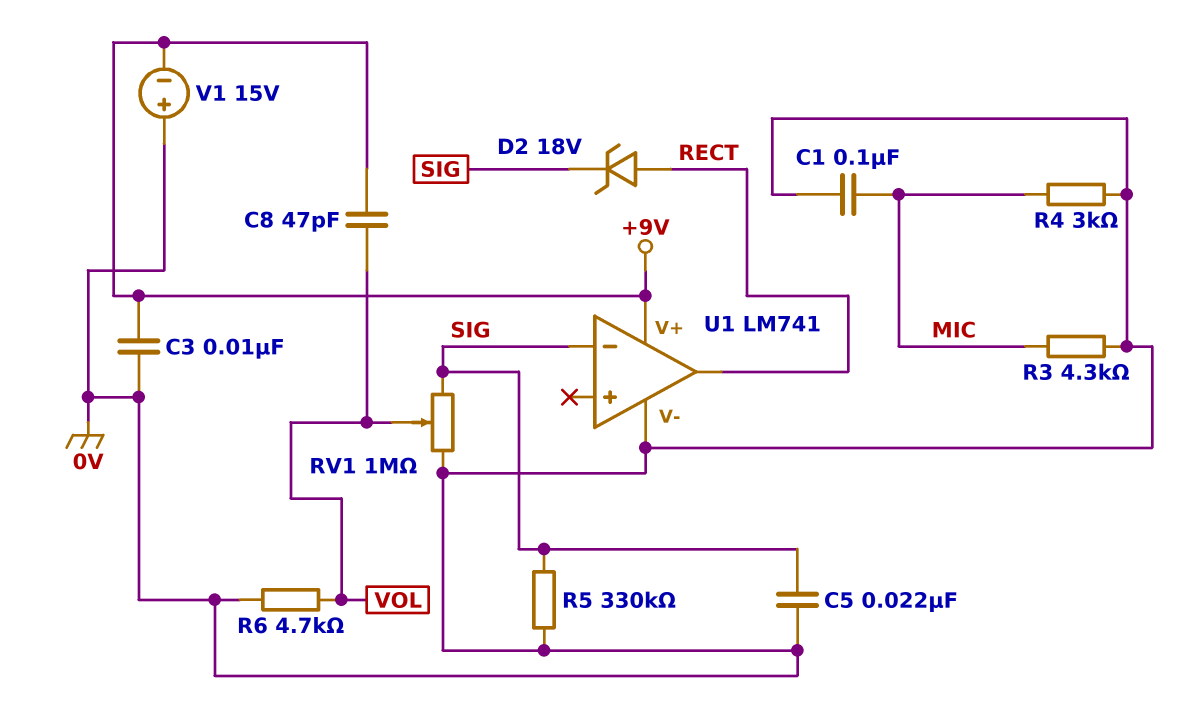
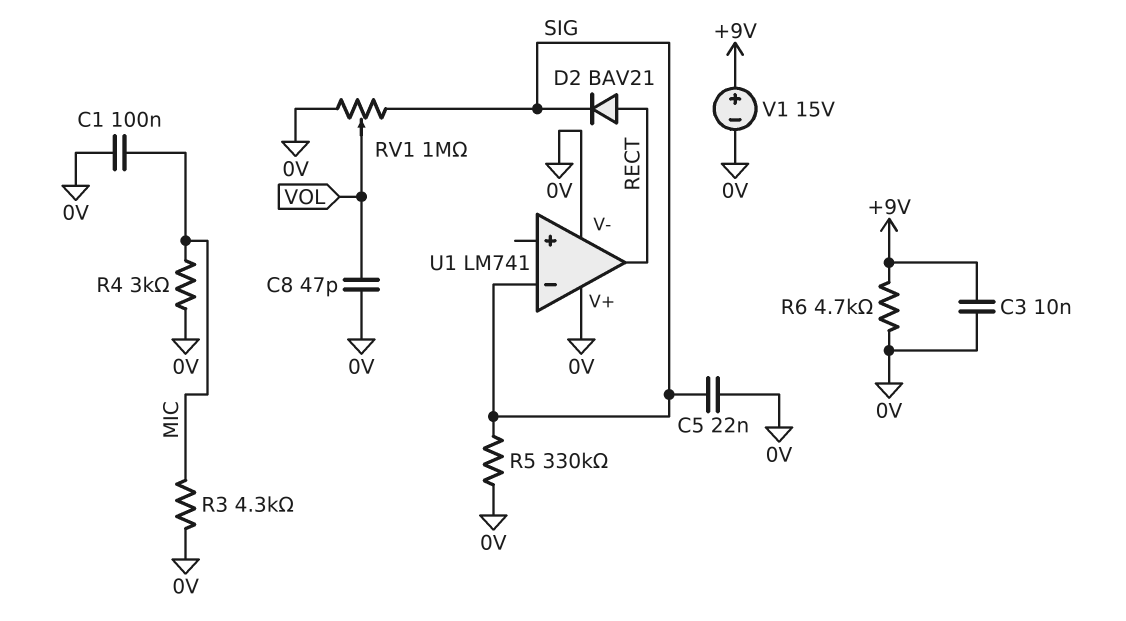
C8: 47pF (+9V, VOL) -> 47pF (0V, VOL)
D2: zener 18V (A RECT, K SIG) -> diode BAV21 (A RECT, K SIG)
R6: 4.7k (0V, VOL) -> 4.7k (+9V, 0V)
U1 pin V+: +9V -> 0V
V1: 15V (plus 0V, minus +9V) -> 15V (plus +9V, minus 0V)

